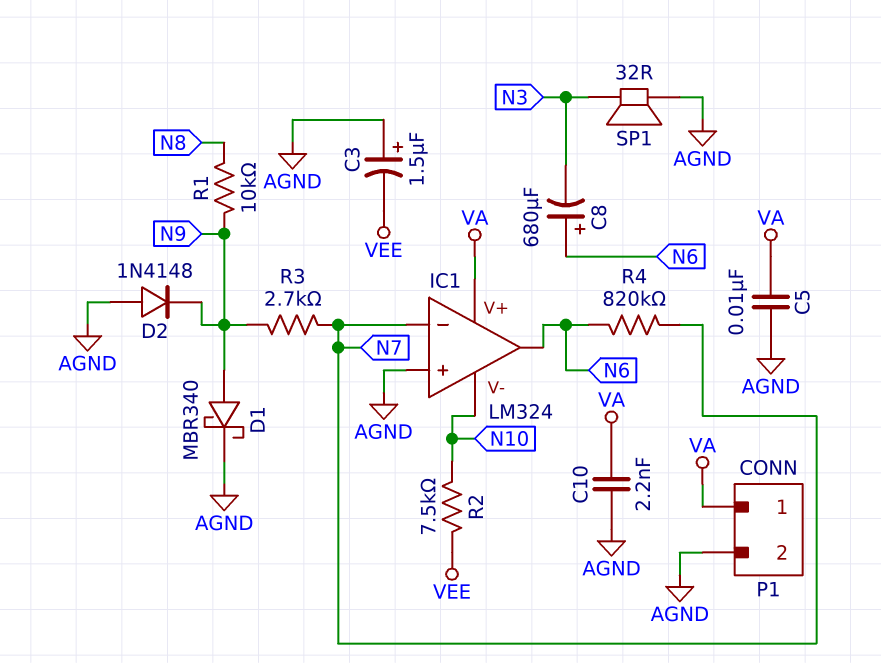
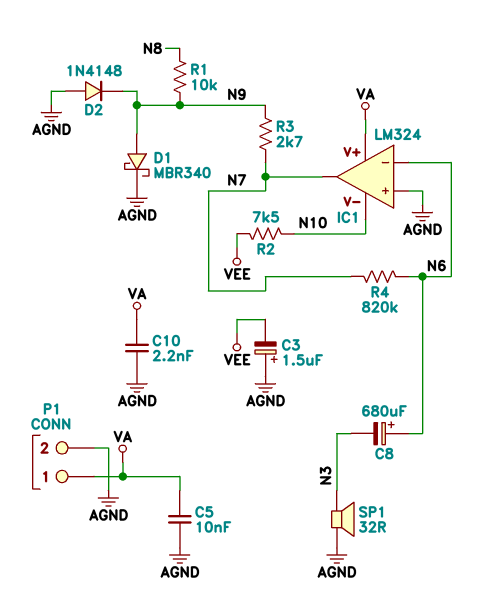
IC1 pin in-: N7 -> N6
IC1 pin out: N6 -> N7

